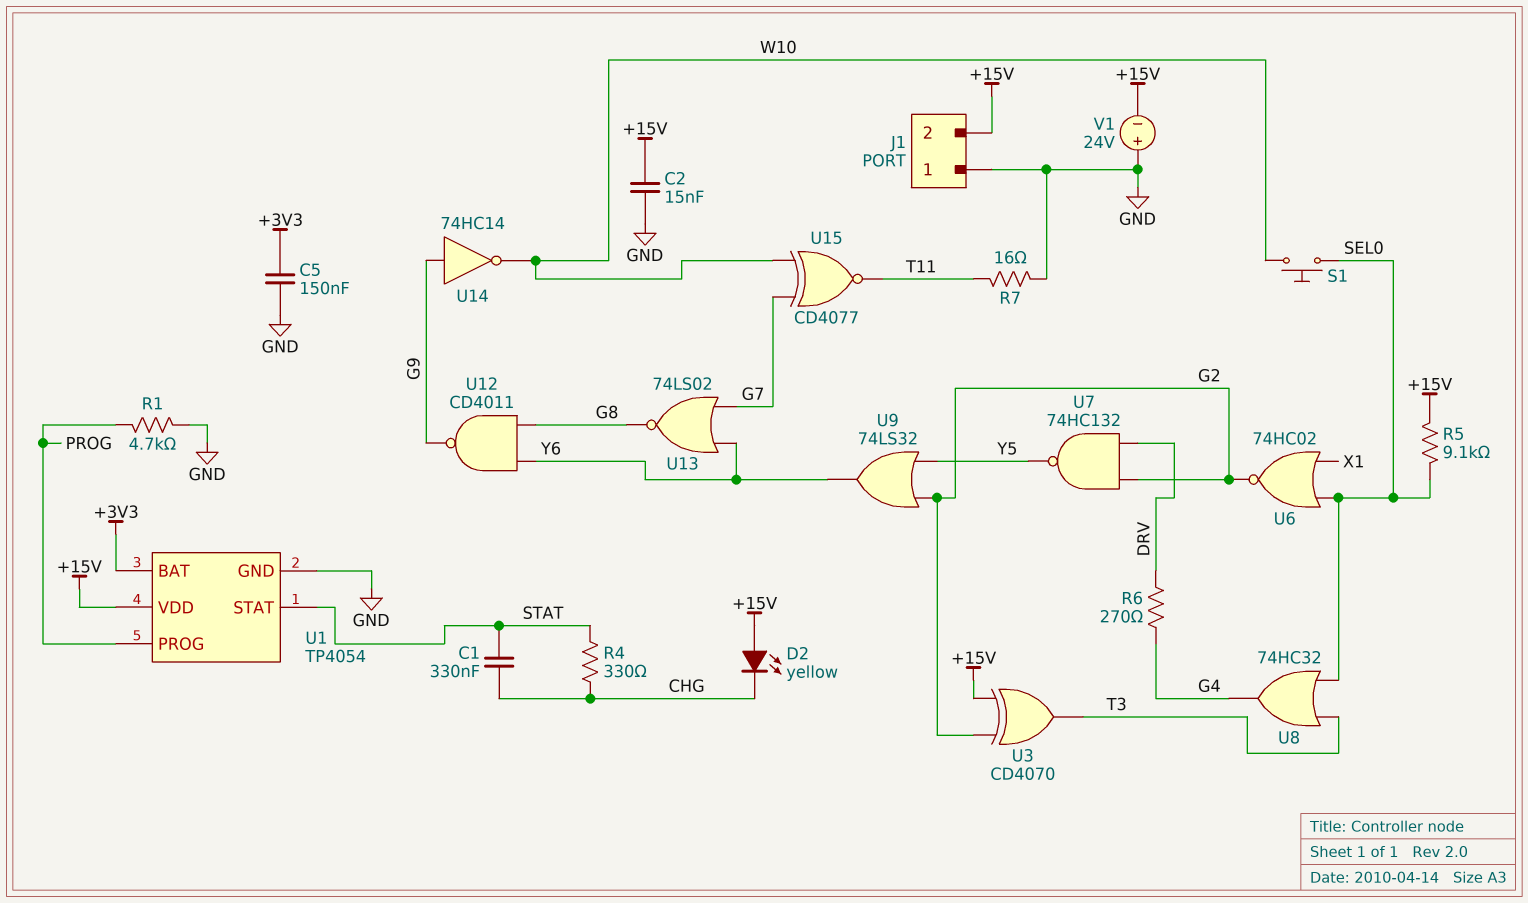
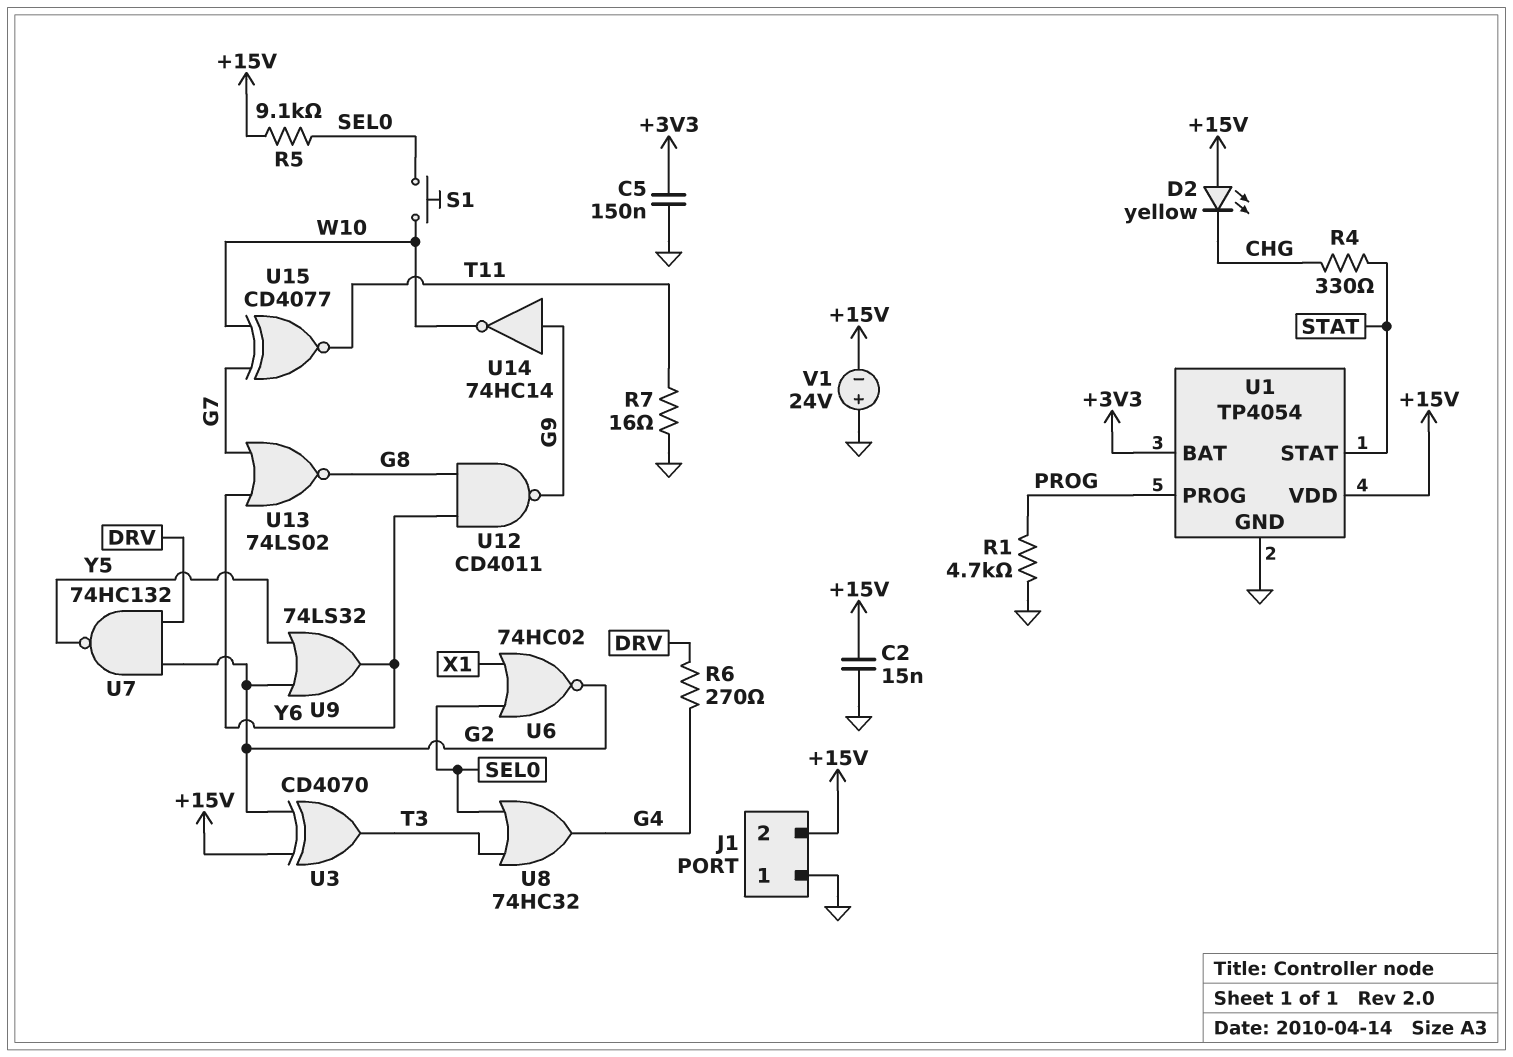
C1: 330nF (CHG, STAT) -> none

